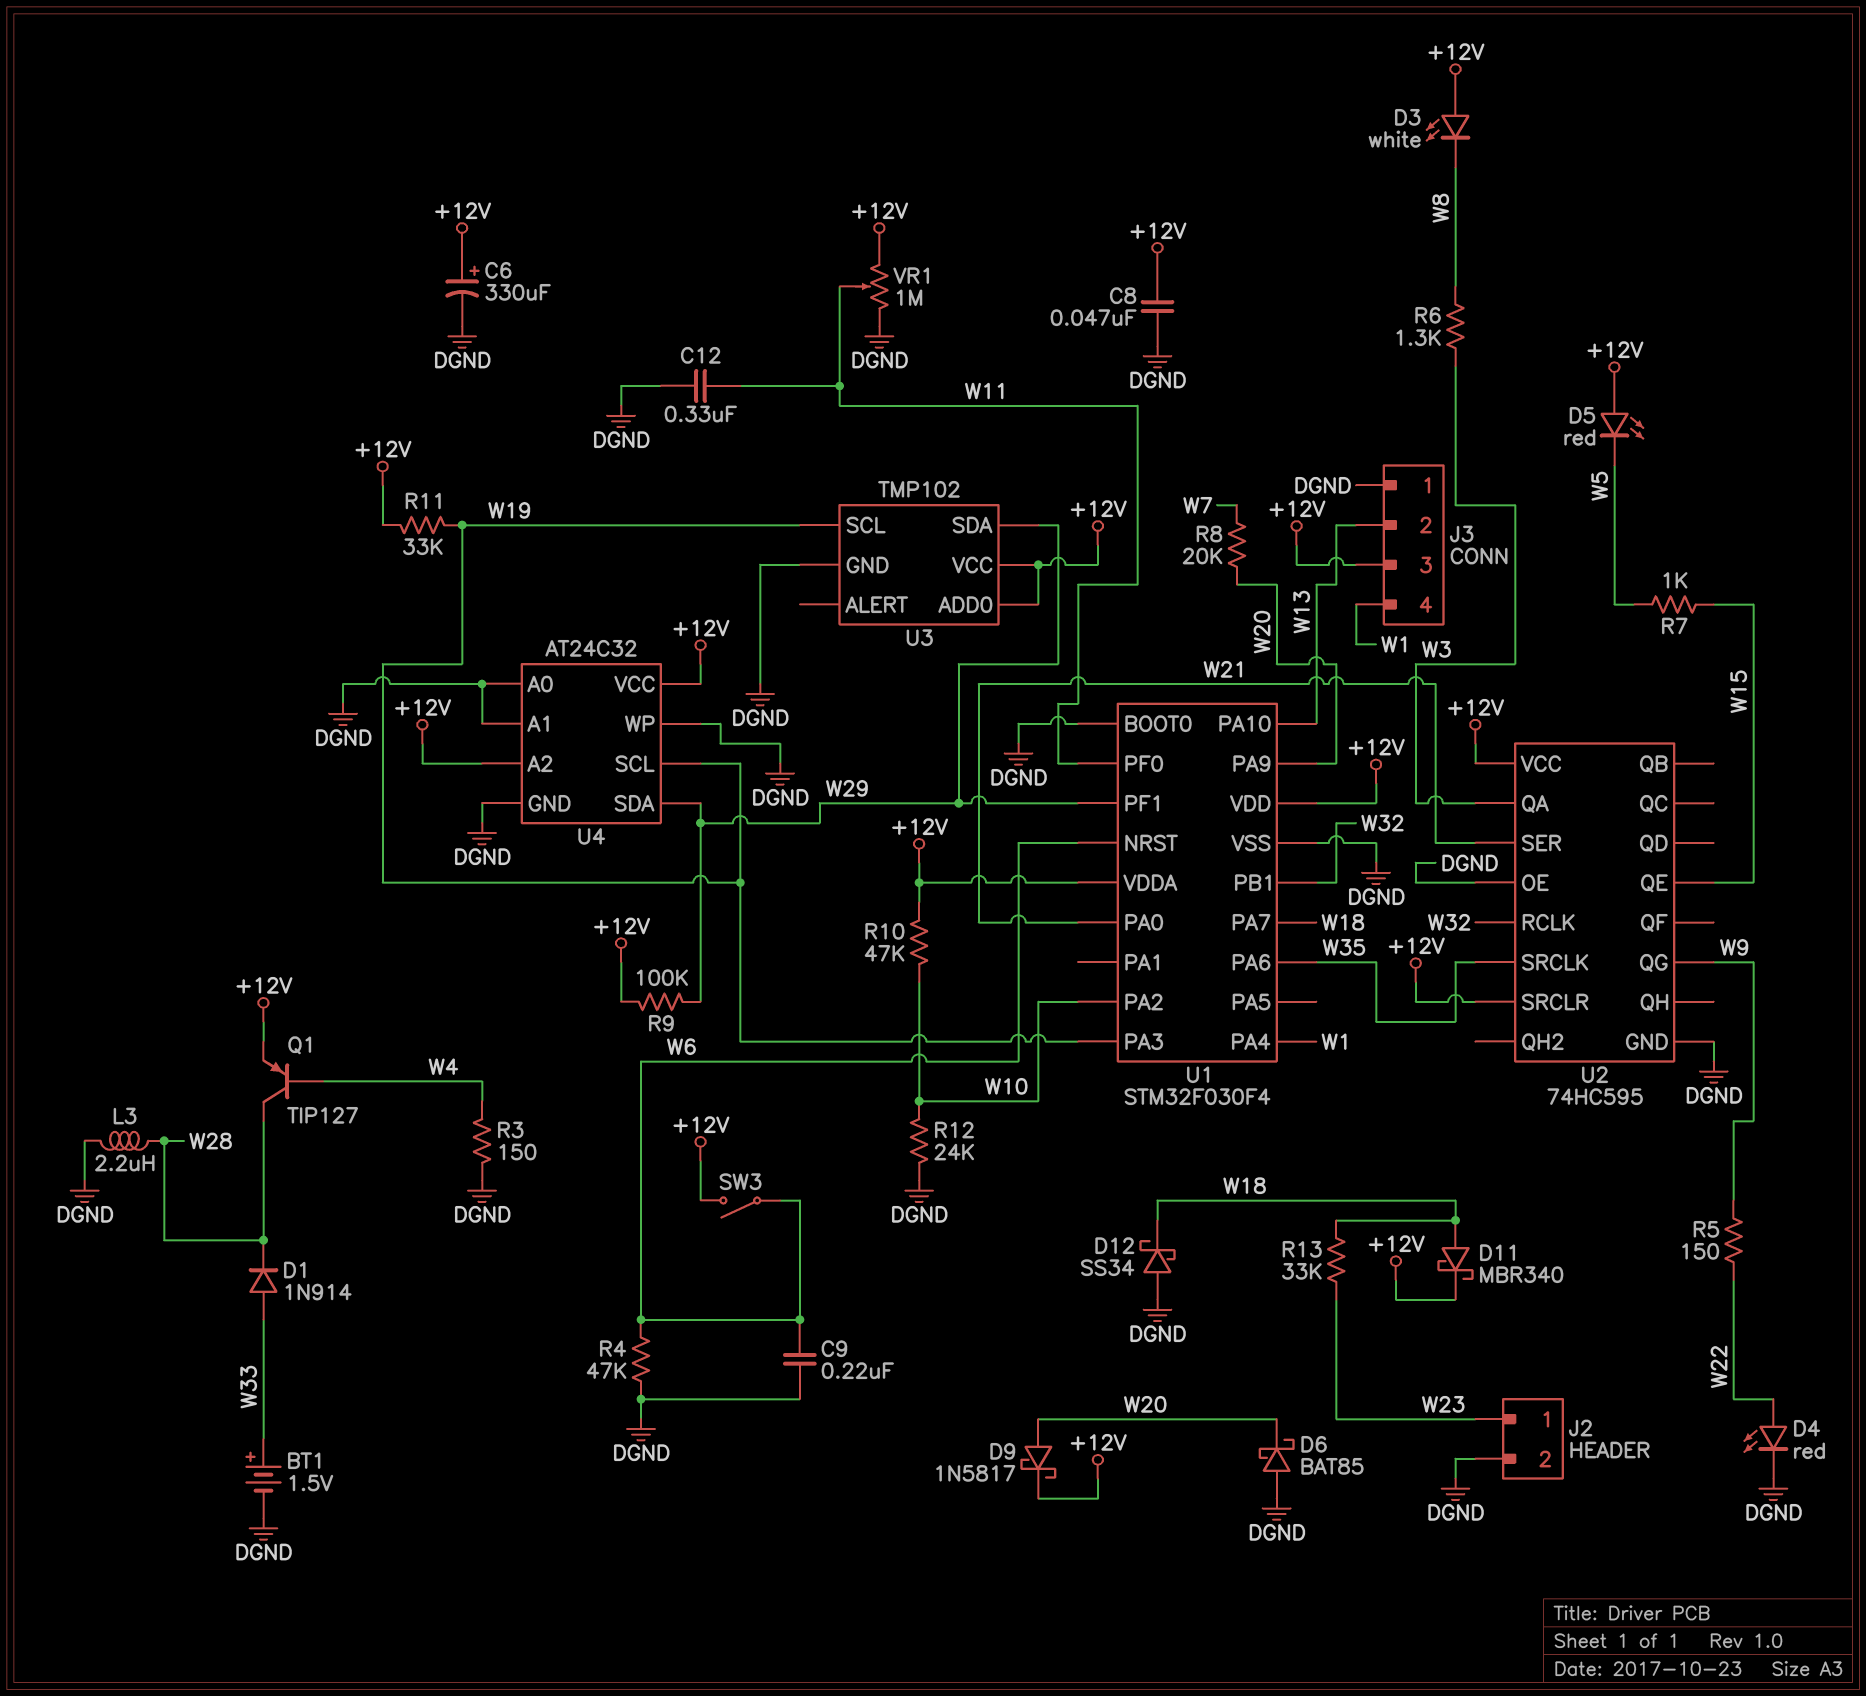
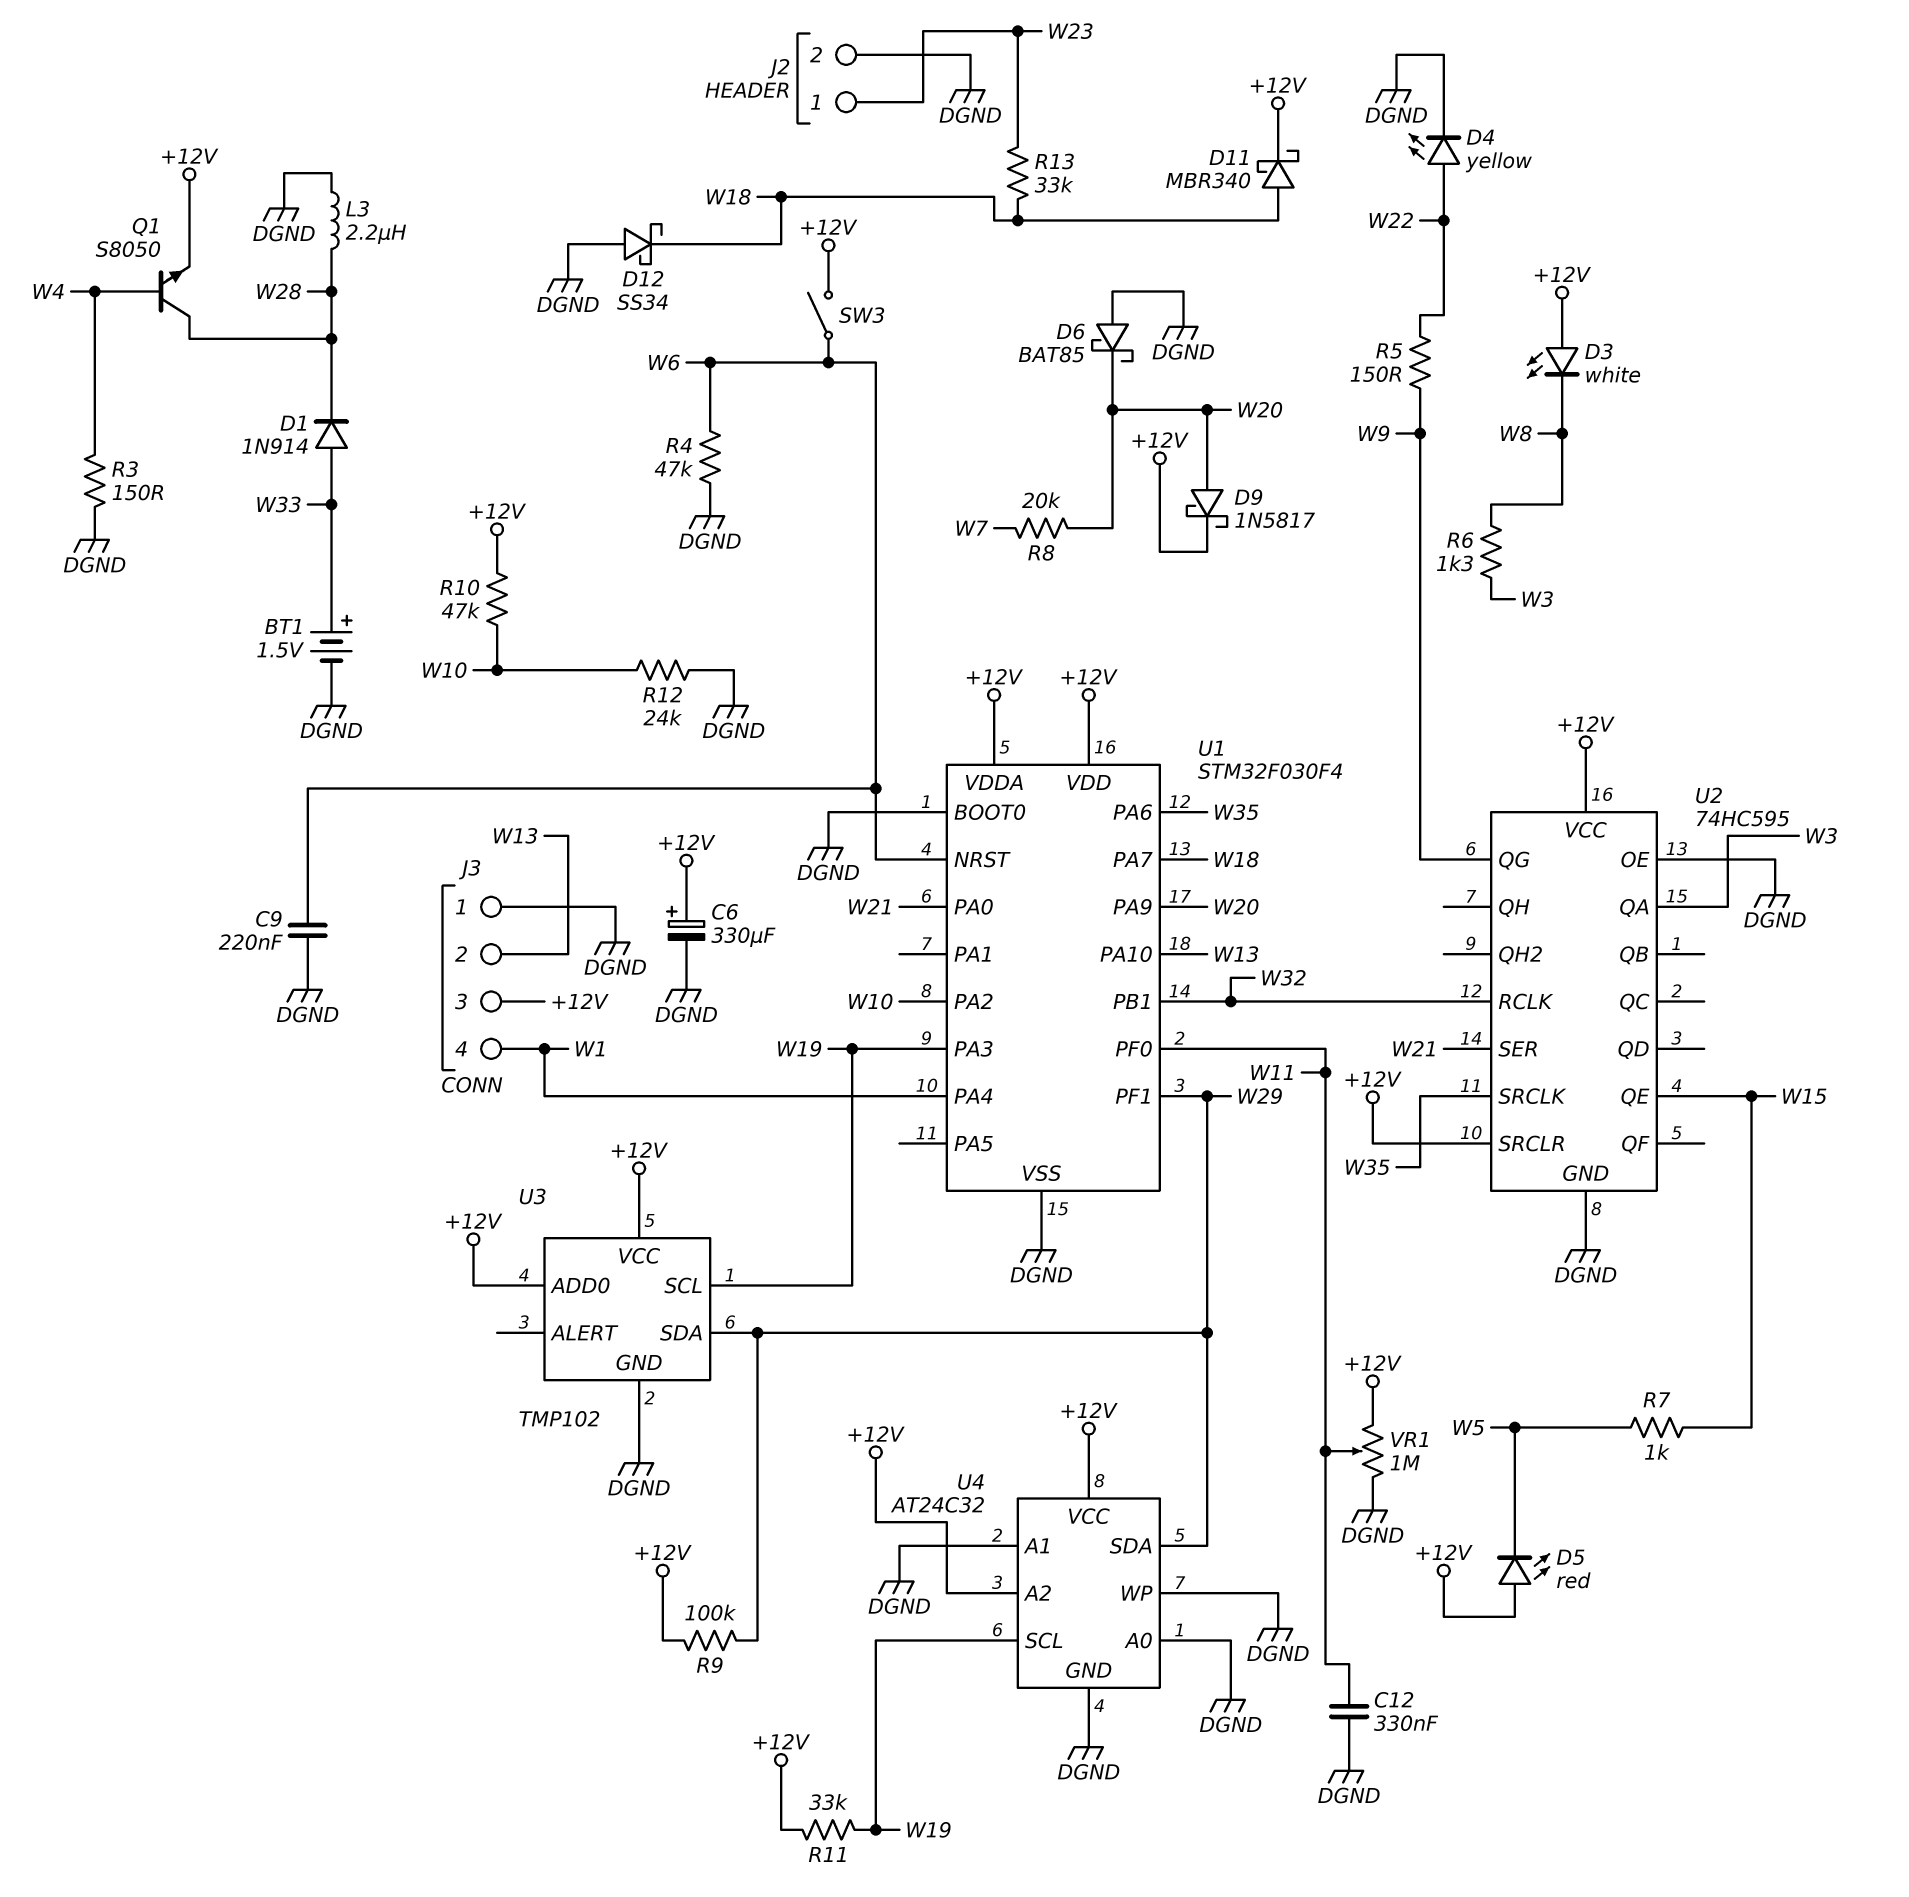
C8: 47nF (+12V, DGND) -> none
D4: LED red (A W22, K DGND) -> LED yellow (A W22, K DGND)
Q1: PNP TIP127 (B W4, C W28, E +12V) -> NPN S8050 (B W4, C W28, E +12V)

